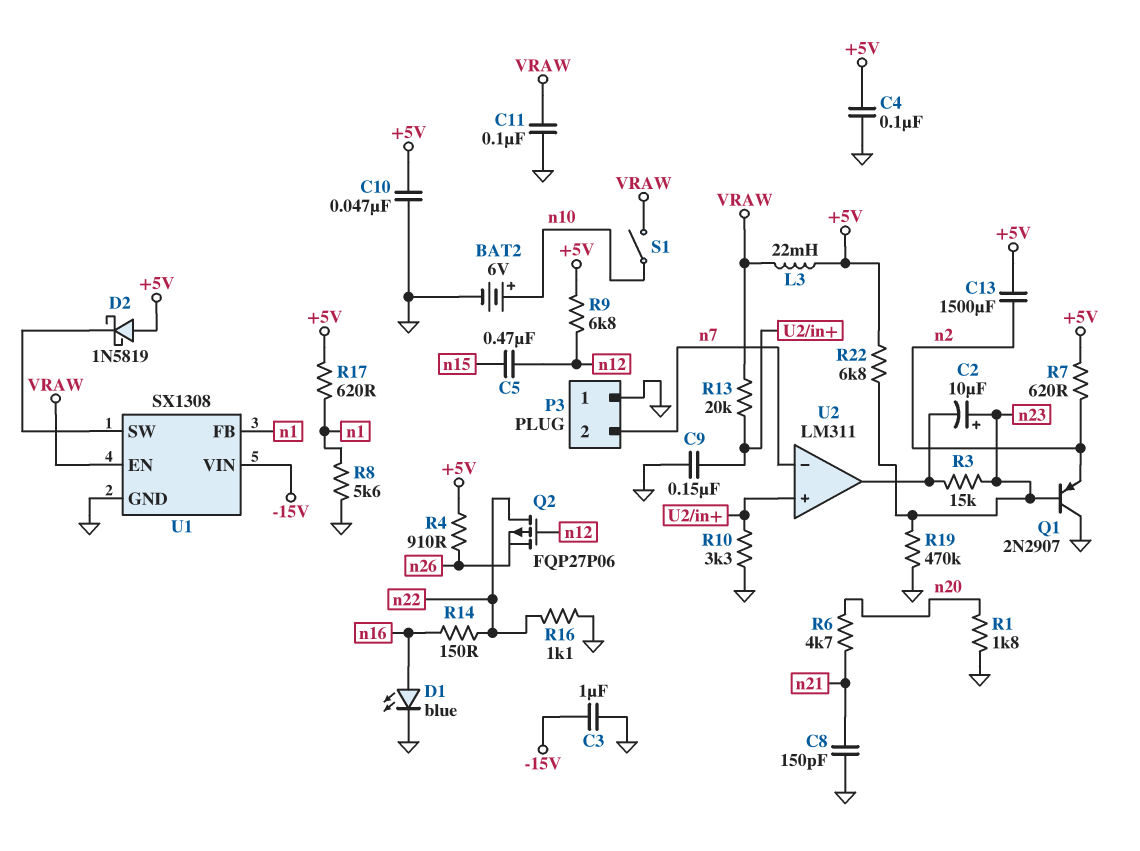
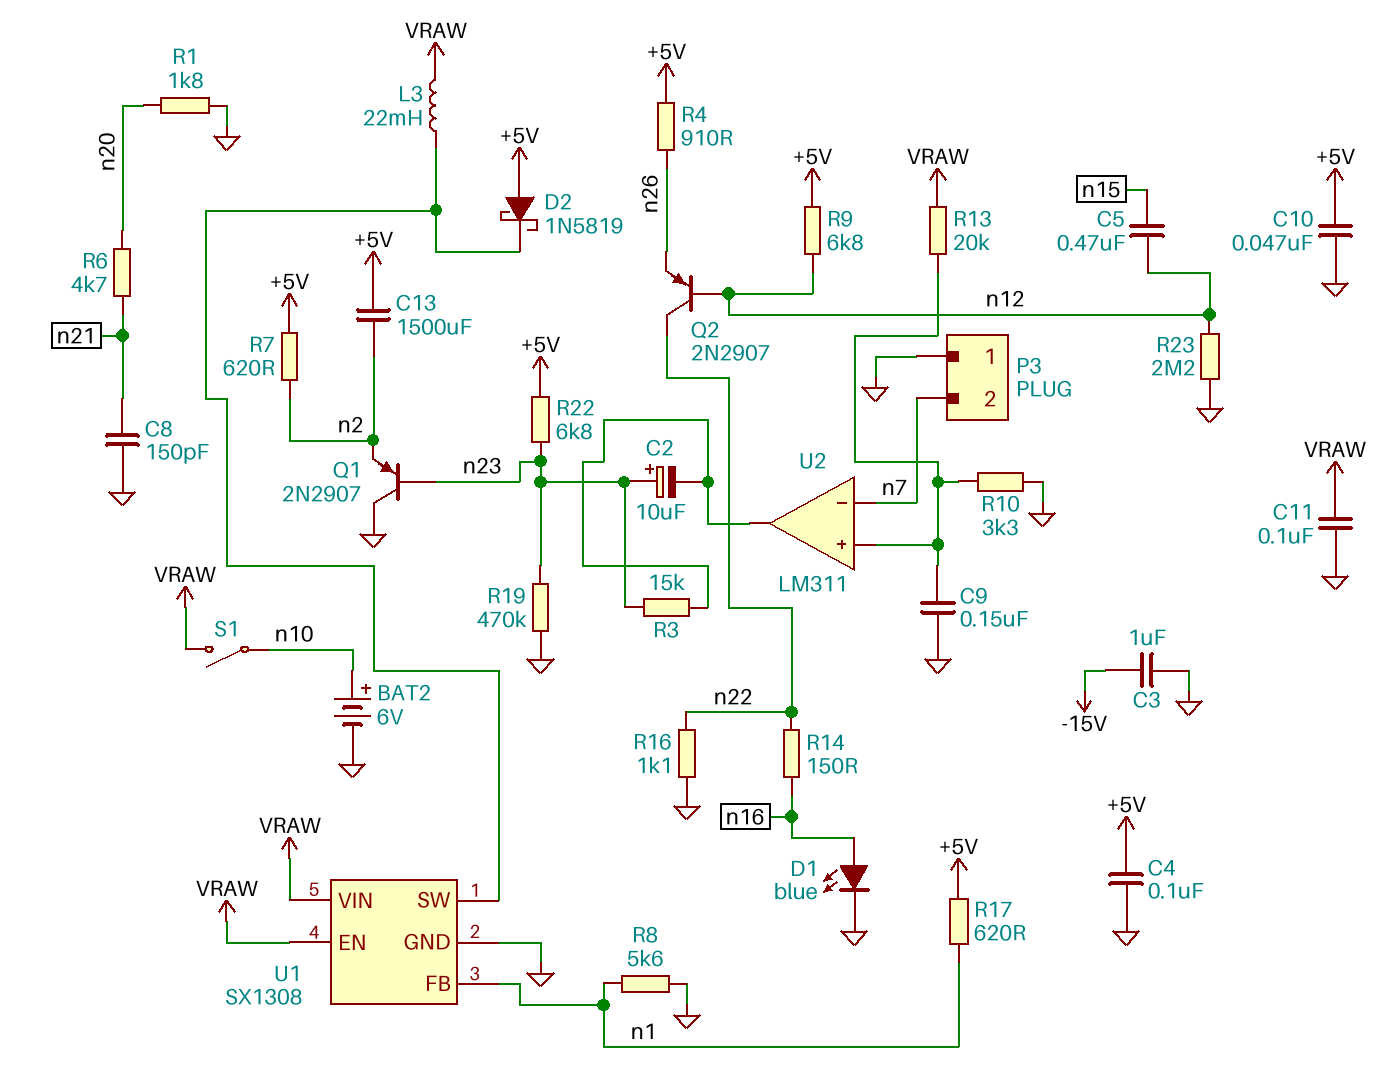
L3: 22mH (+5V, VRAW) -> 22mH (U1/SW, VRAW)
Q2: PMOS FQP27P06 (G n12, D n22, S n26) -> PNP 2N2907 (B n12, C n22, E n26)
R23: none -> 2.2M (GND, n12)
U1 pin VIN: -15V -> VRAW

